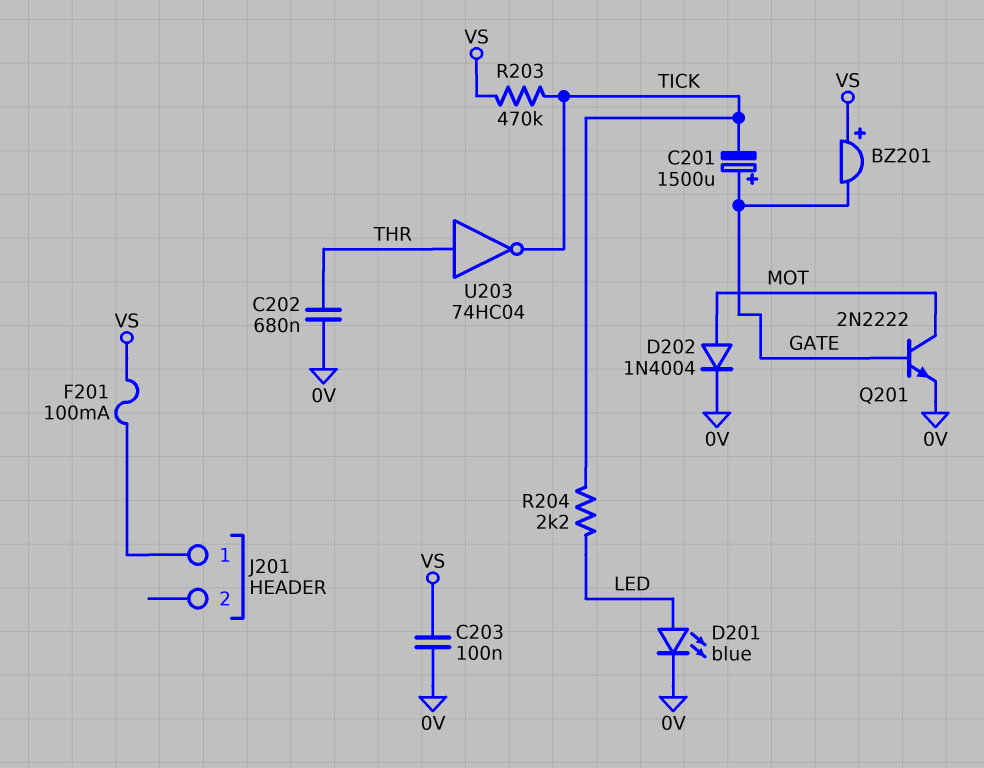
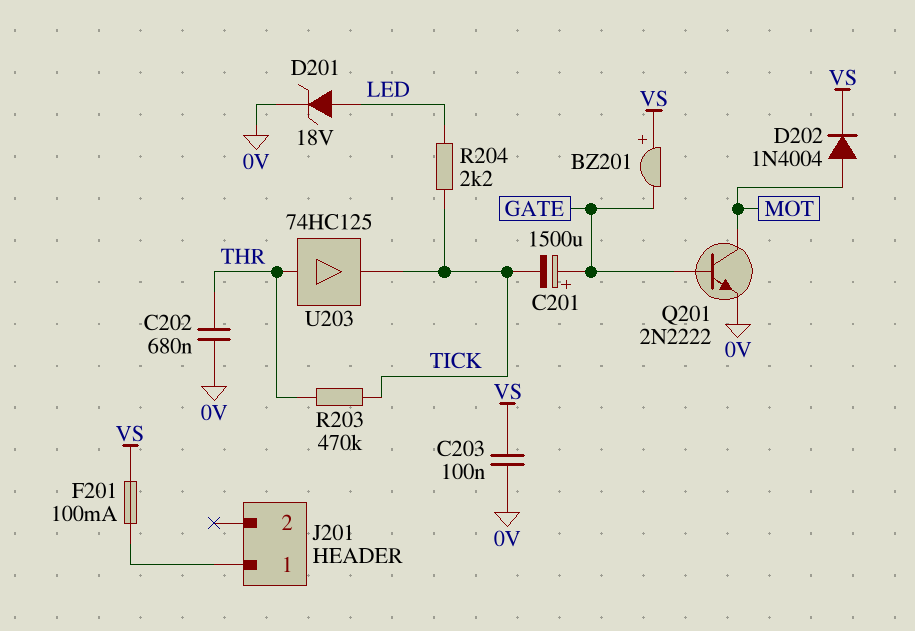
D201: LED blue (A LED, K 0V) -> zener 18V (A LED, K 0V)
D202: diode 1N4004 (A MOT, K 0V) -> diode 1N4004 (A MOT, K VS)
R203: 470k (TICK, VS) -> 470k (THR, TICK)
U203: NOT 74HC04 (in THR, out TICK) -> buffer 74HC125 (in THR, out TICK)

